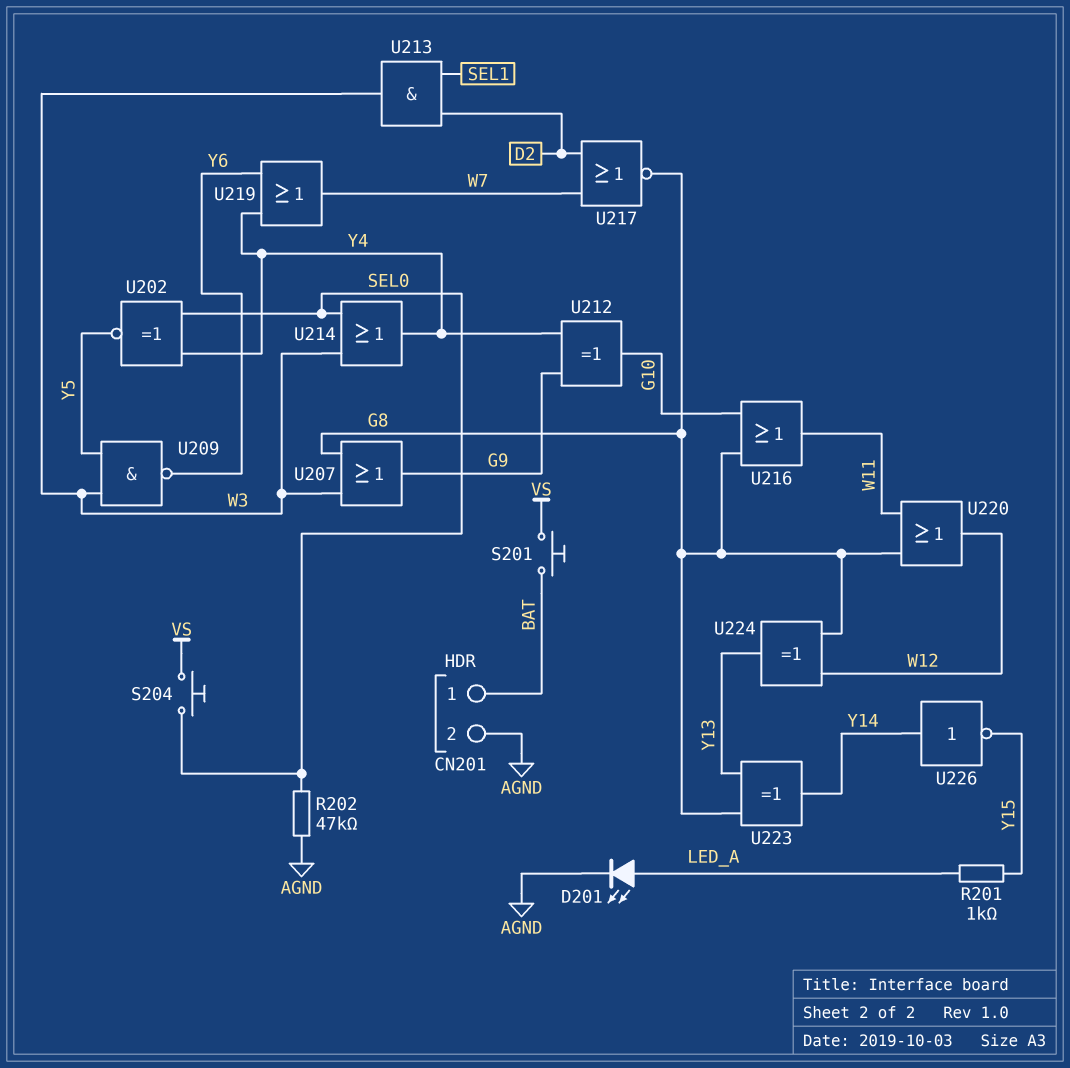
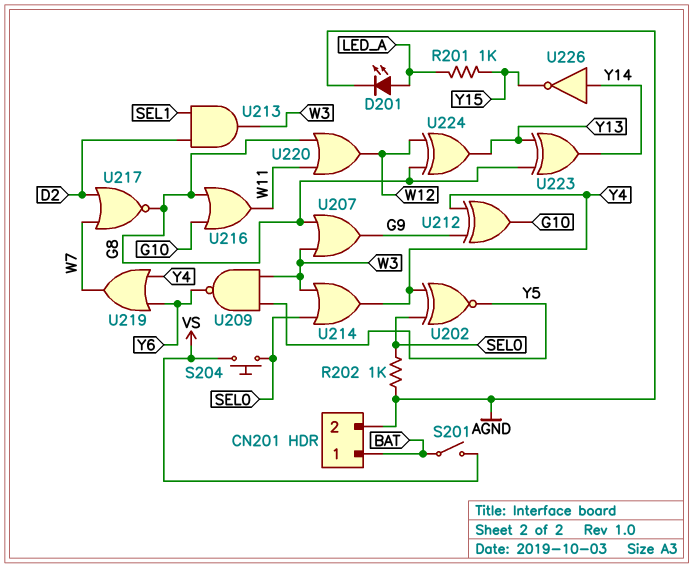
R202: 47k (AGND, SEL0) -> 1k (AGND, SEL0)
S201: button (BAT, VS) -> switch (BAT, VS)

